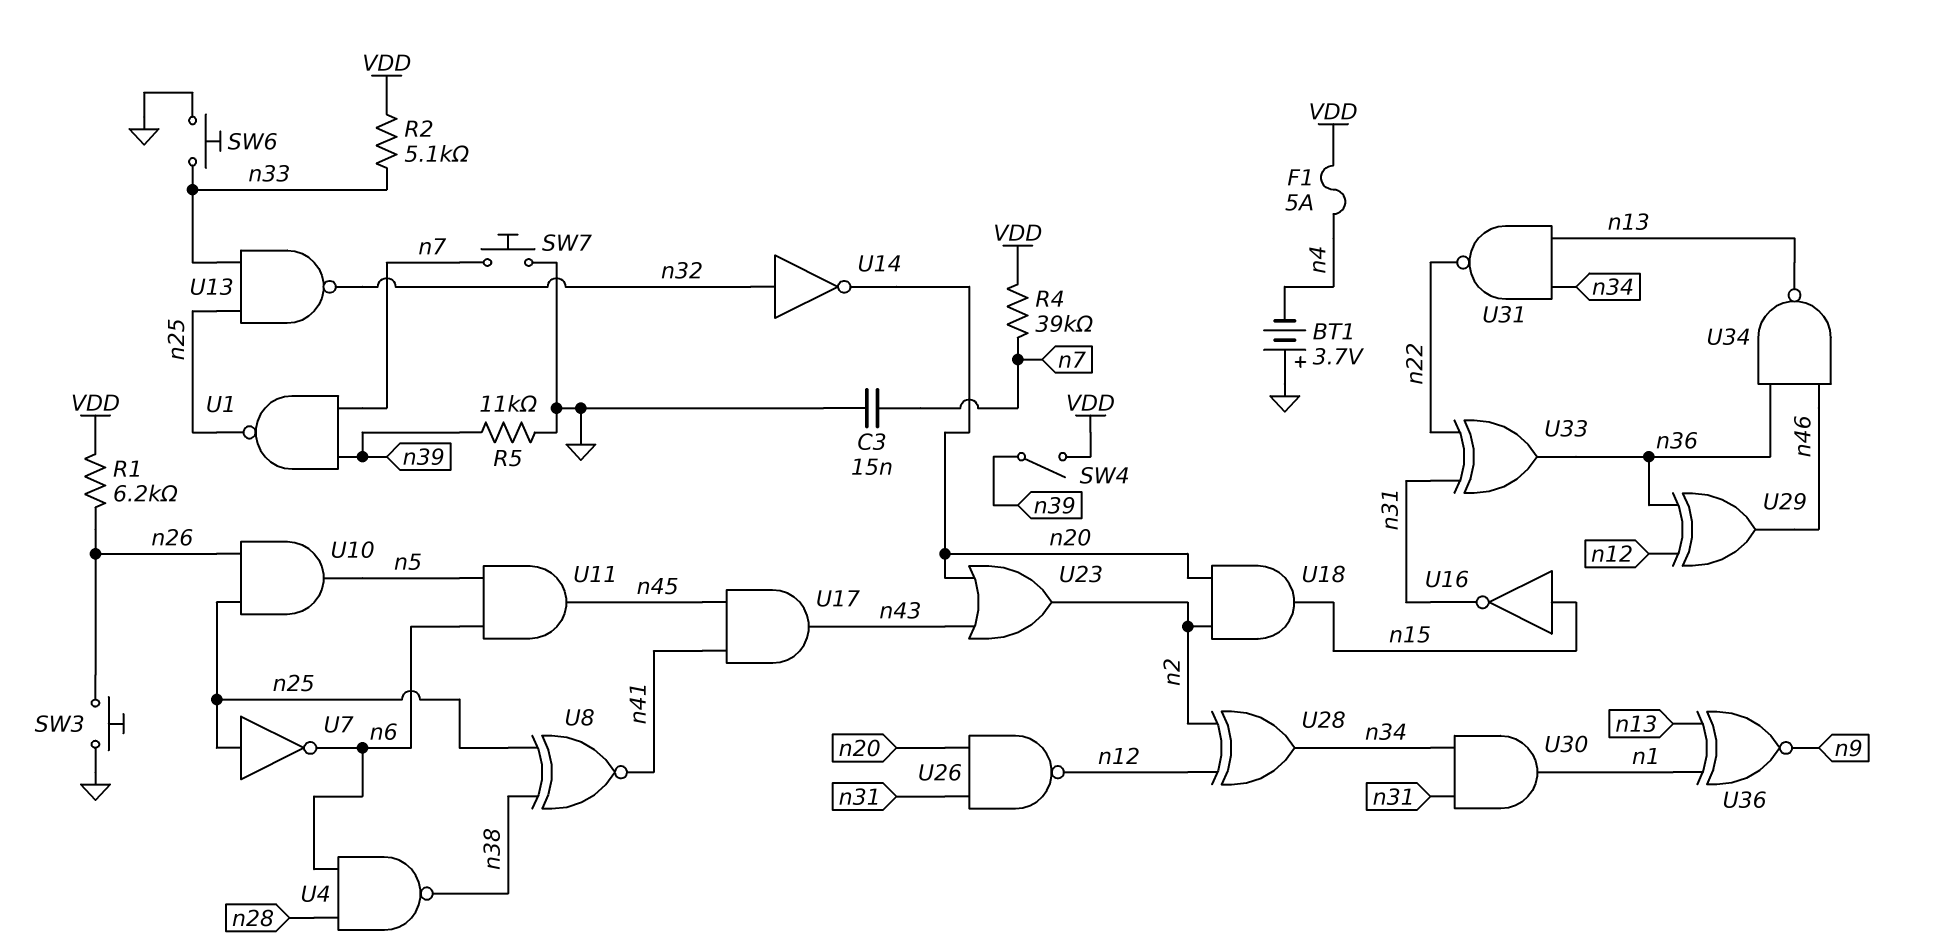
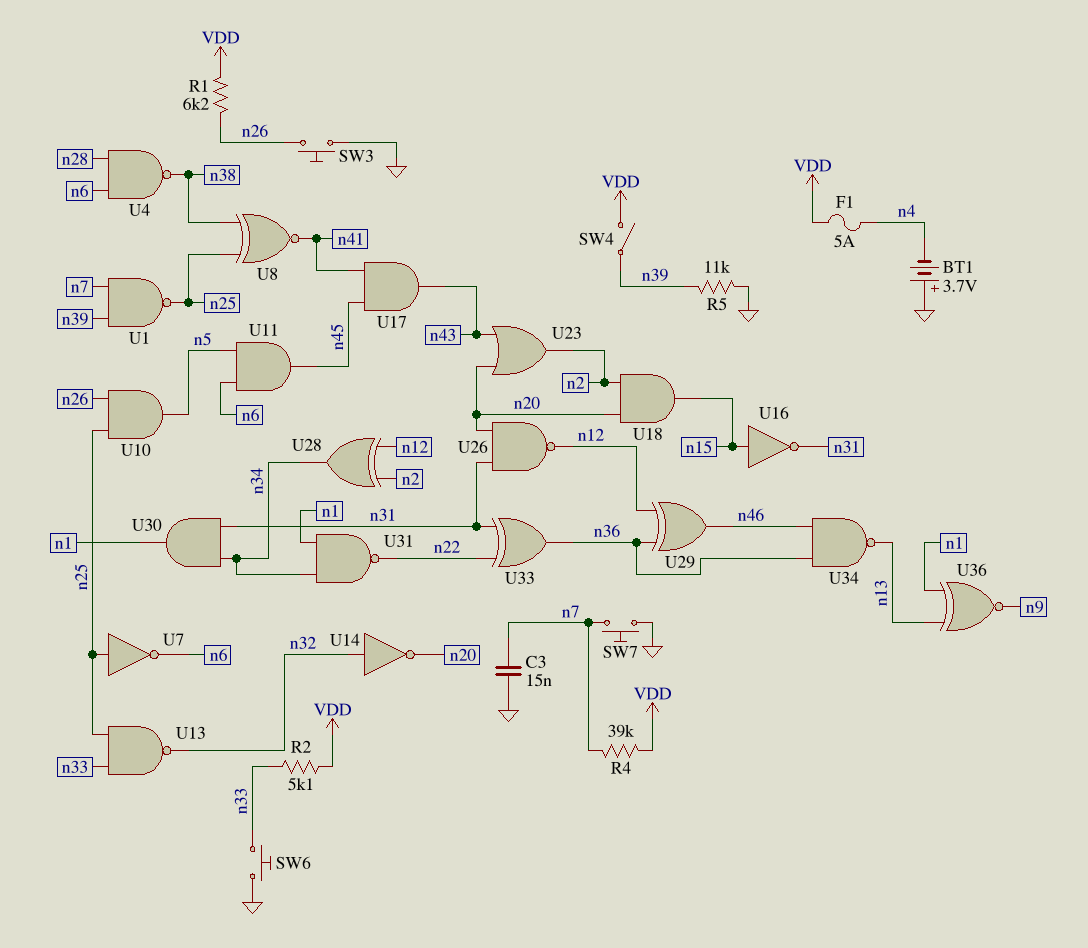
U31: NAND (in n13, in n34, out n22) -> NAND (in n1, in n34, out n22)

